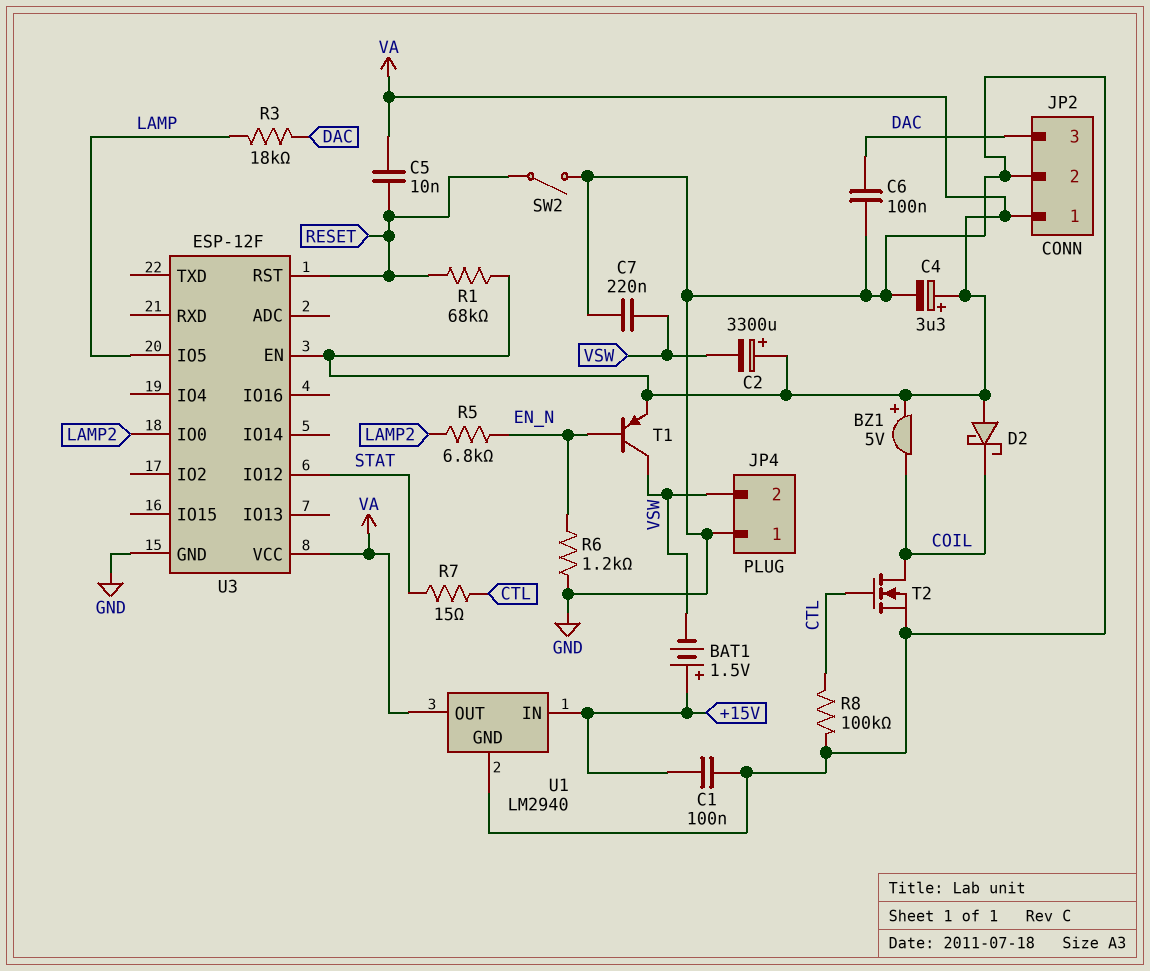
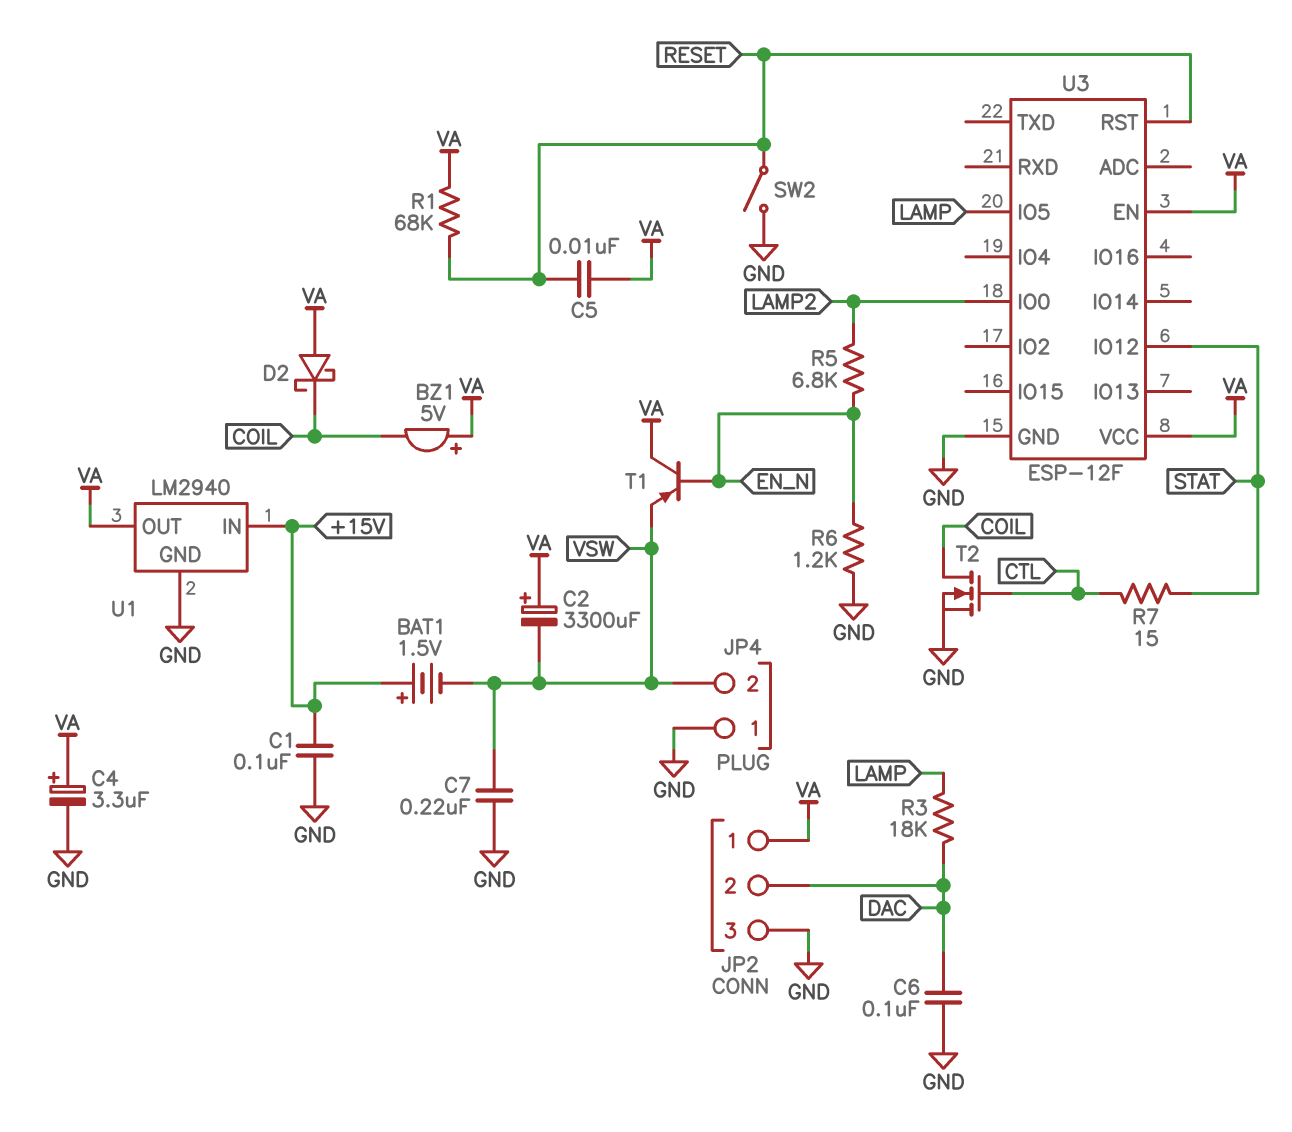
JP2 pin 2: GND -> DAC
JP2 pin 3: DAC -> GND
R8: 100k (CTL, GND) -> none
T1: PNP (B EN_N, C VSW, E VA) -> PNP (B EN_N, C VA, E VSW)

